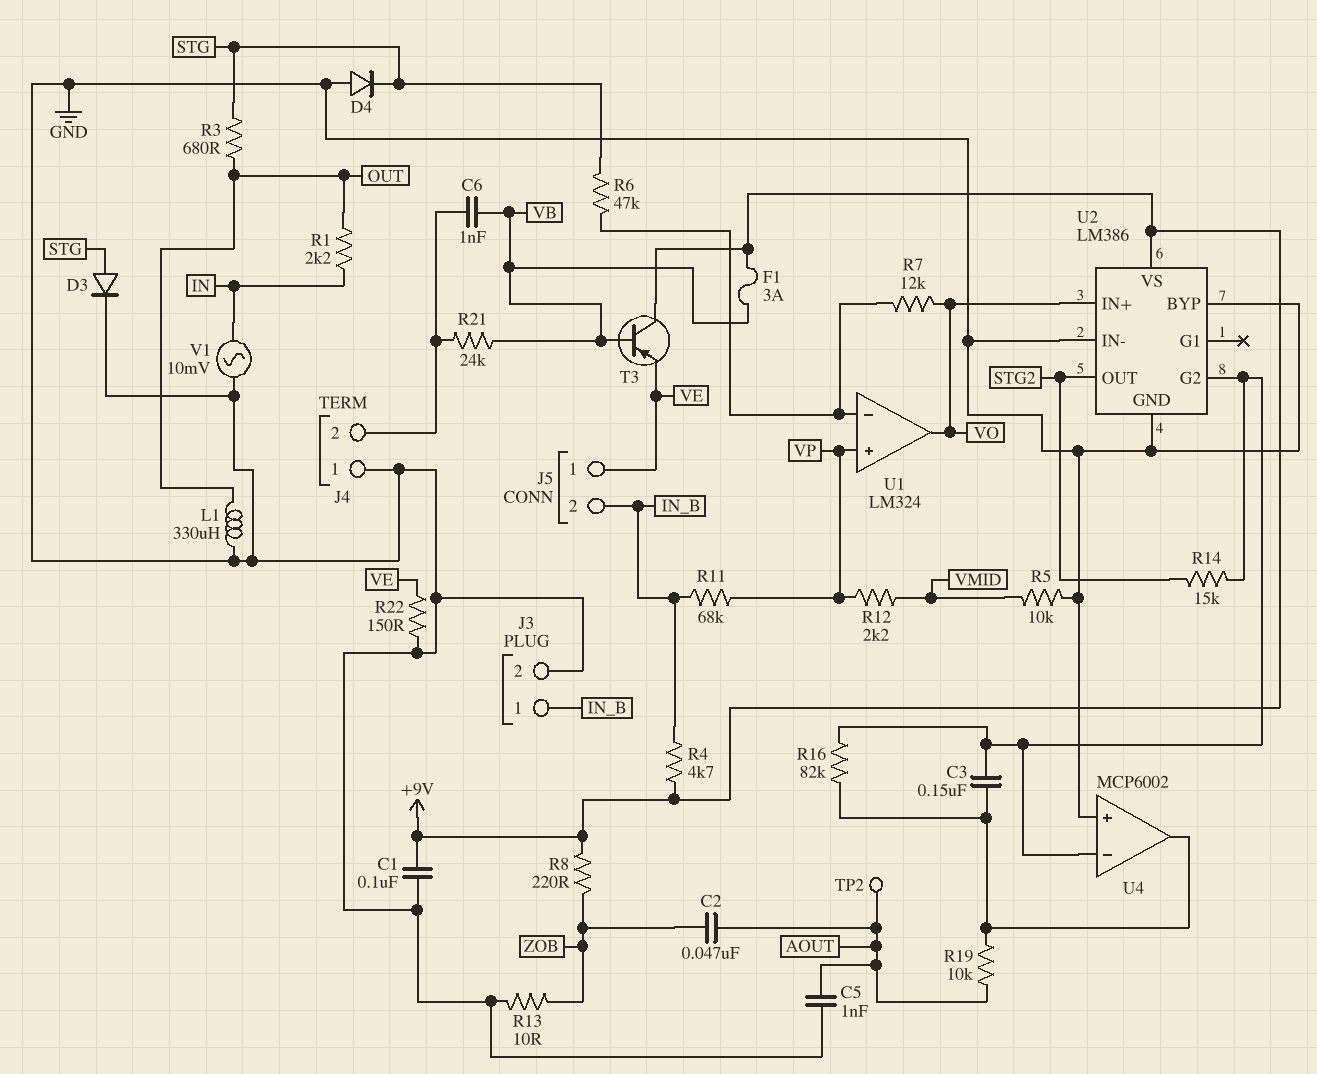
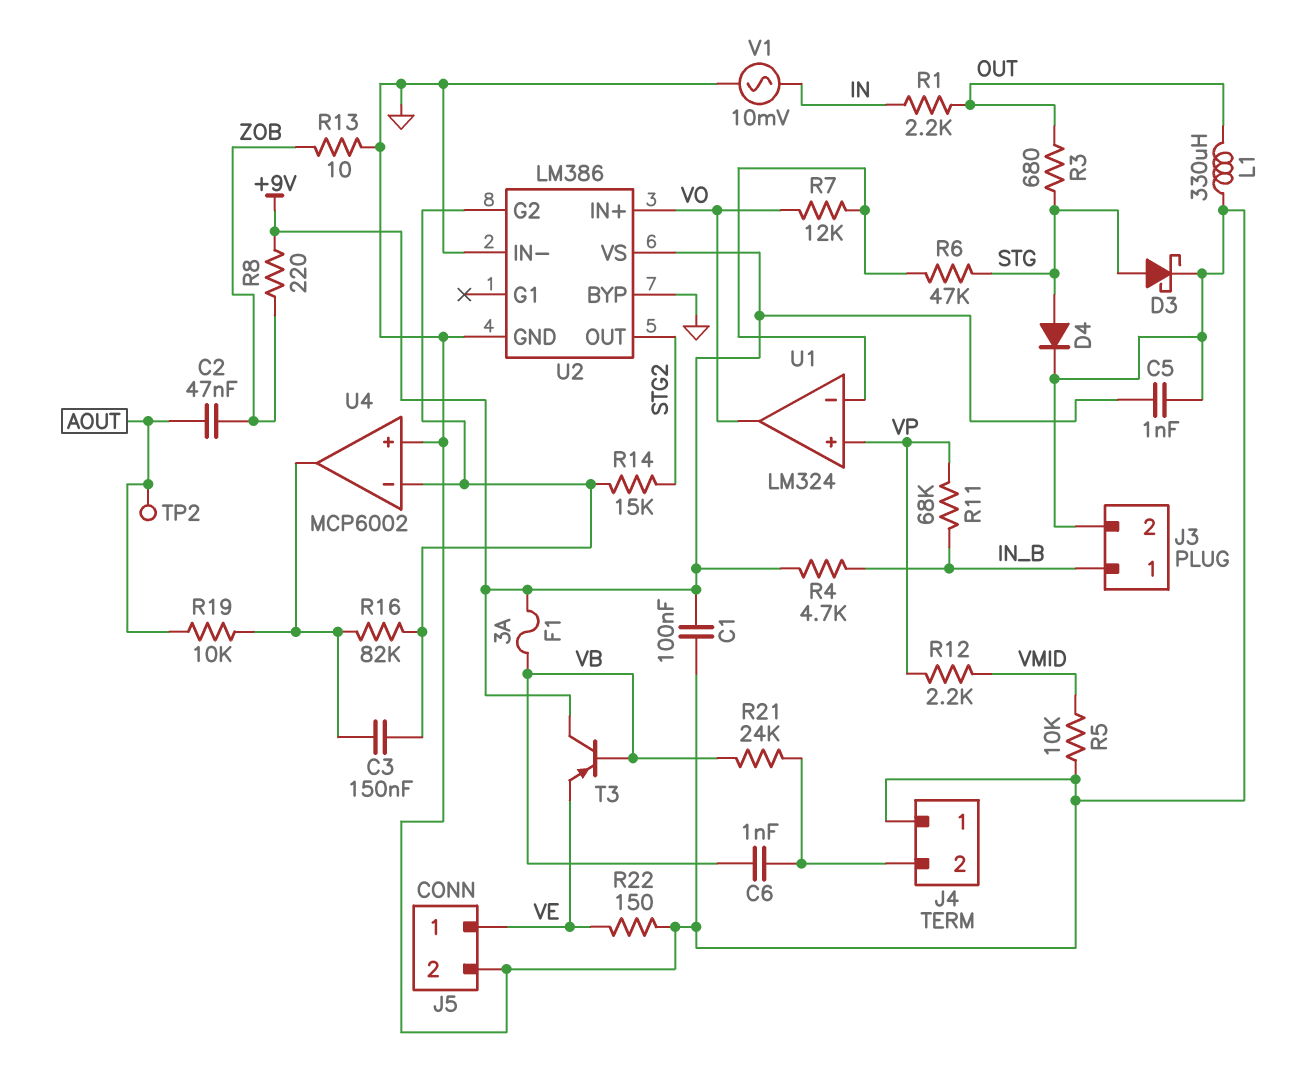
C5: 1nF (AOUT, GND) -> 1nF (+9V, GND)
D3: diode (A STG, K GND) -> schottky (A STG, K GND)
D4: diode (A GND, K STG) -> diode (A STG, K GND)
J5 pin 2: IN_B -> GND

